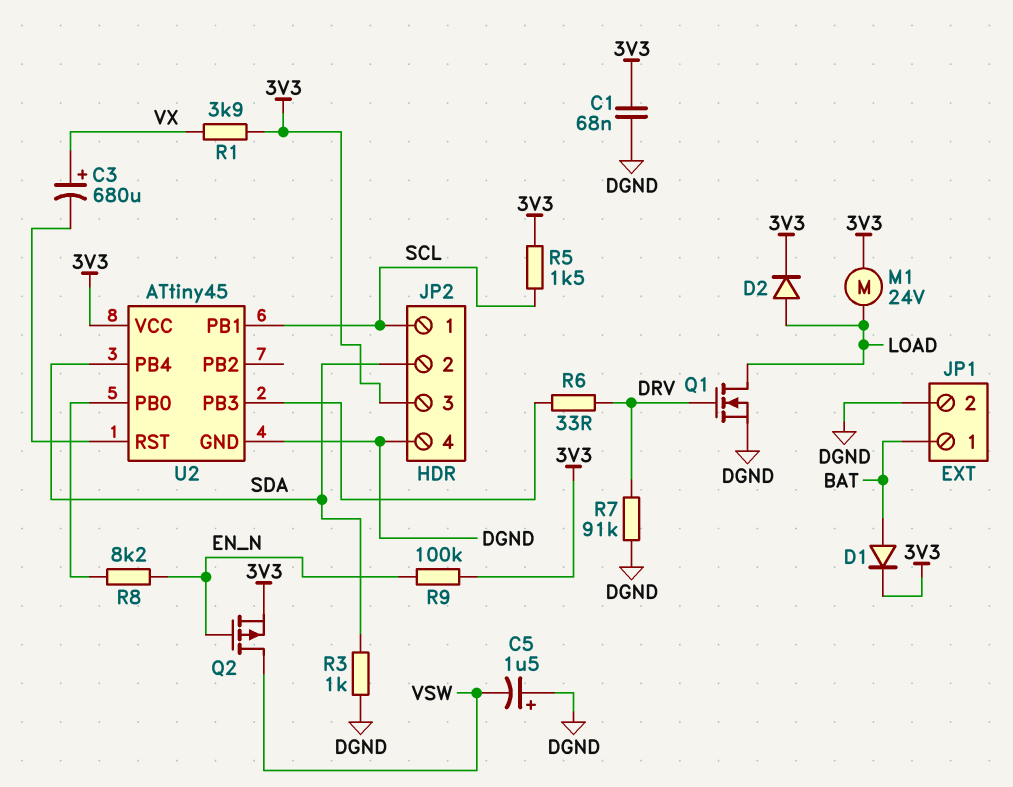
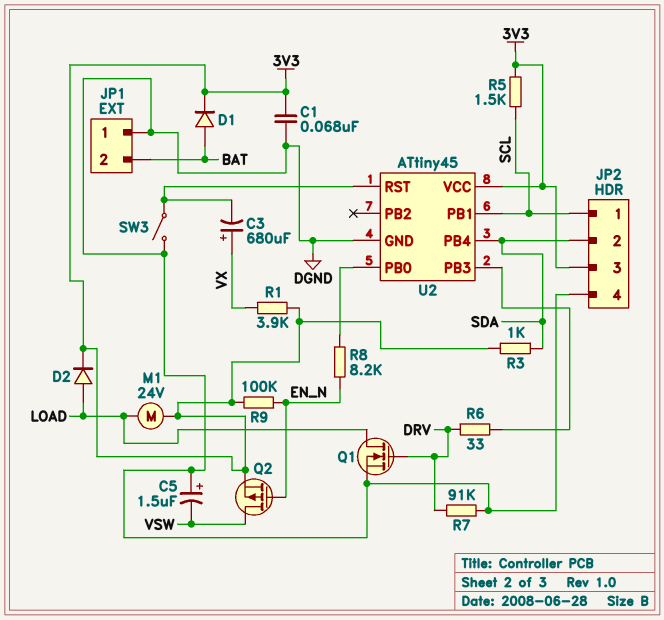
JP1 pin 1: BAT -> DGND
JP1 pin 2: DGND -> BAT
R3: 1k (DGND, SDA) -> 1k (3V3, SDA)
SW3: none -> switch (DGND, U2/RST)

